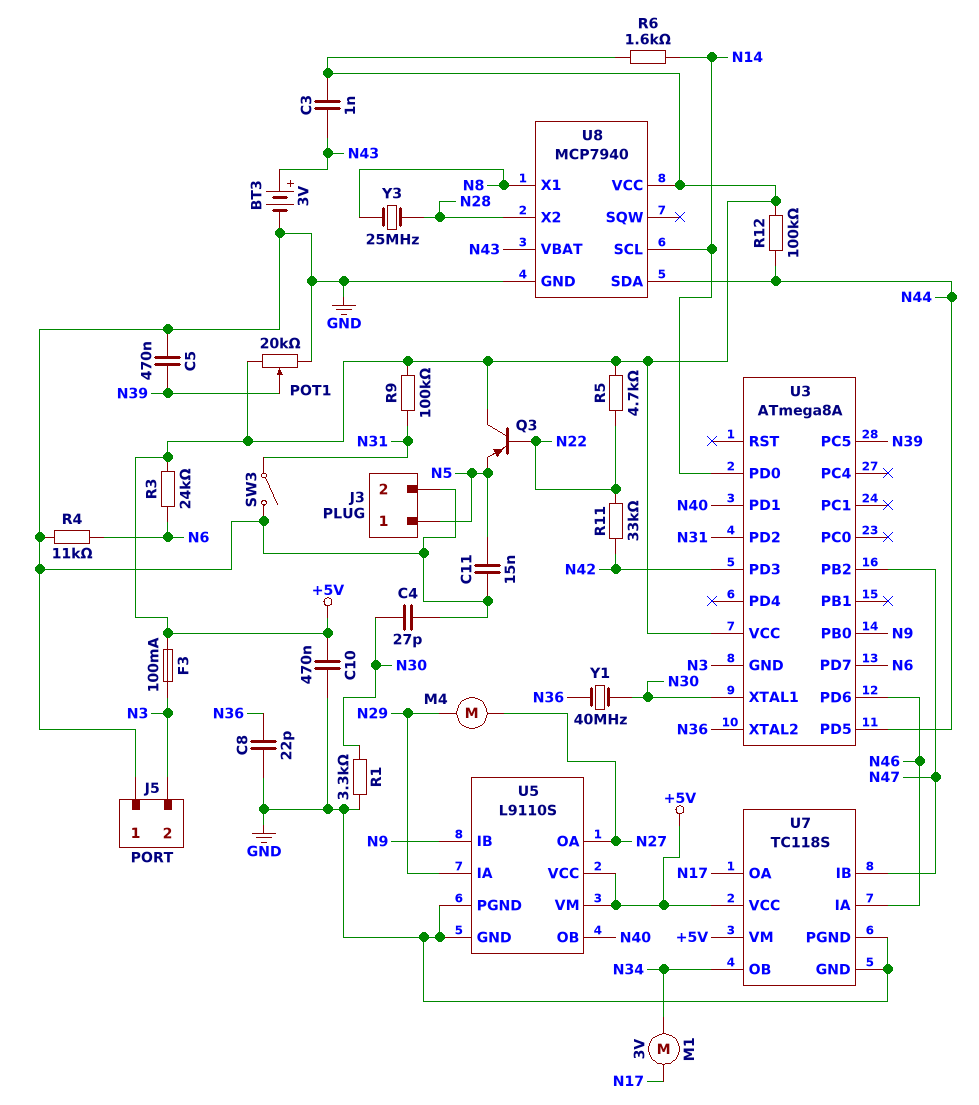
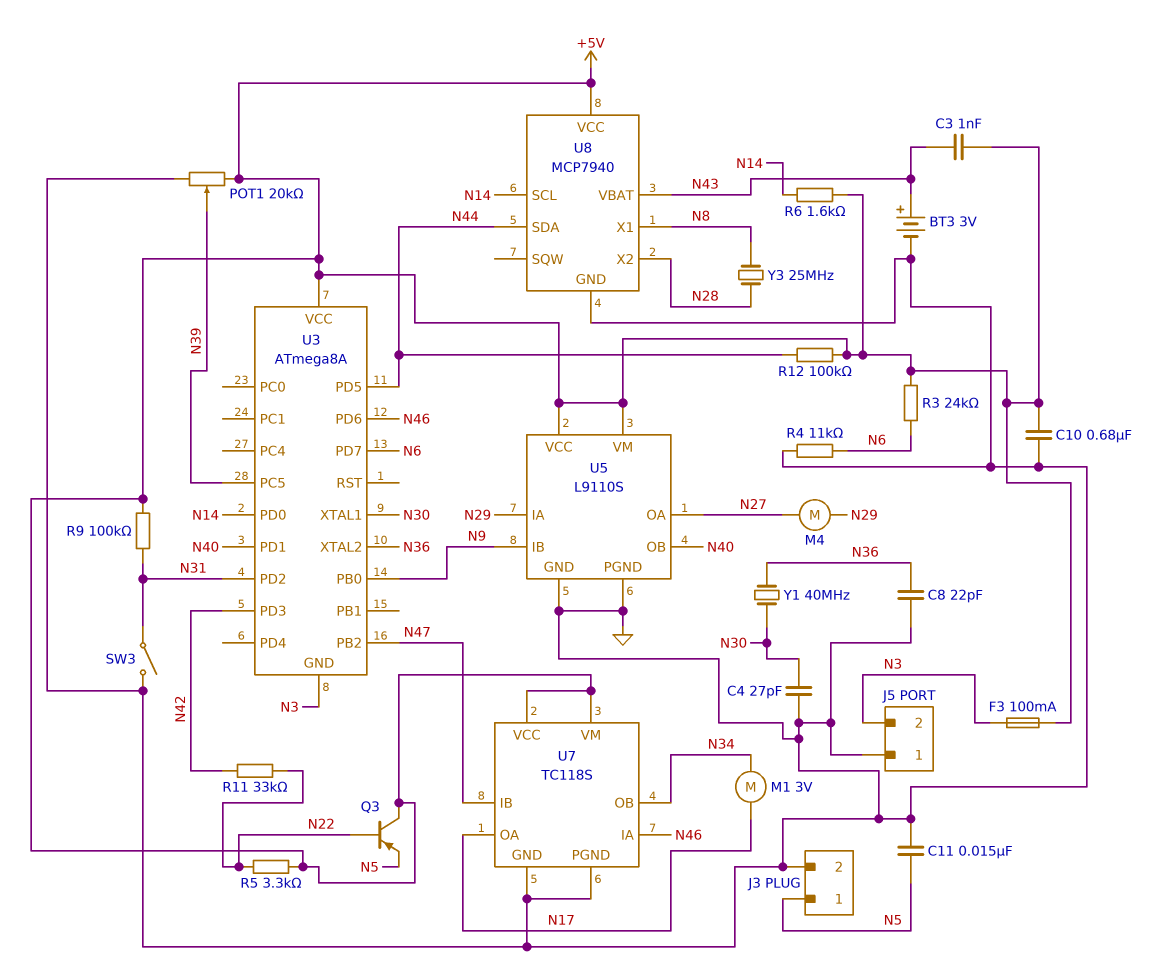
C5: 470nF (GND, N39) -> none
C10: 470nF (+5V, GND) -> 680nF (+5V, GND)
R1: 3.3k (GND, N30) -> none
R5: 4.7k (+5V, N22) -> 3.3k (+5V, N22)

